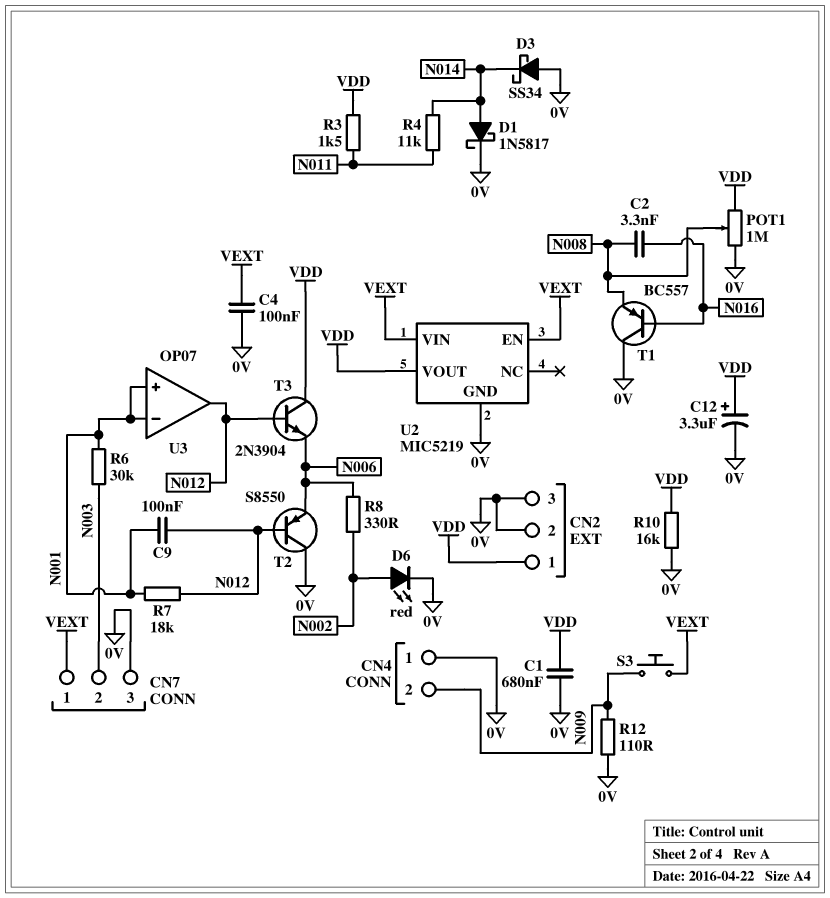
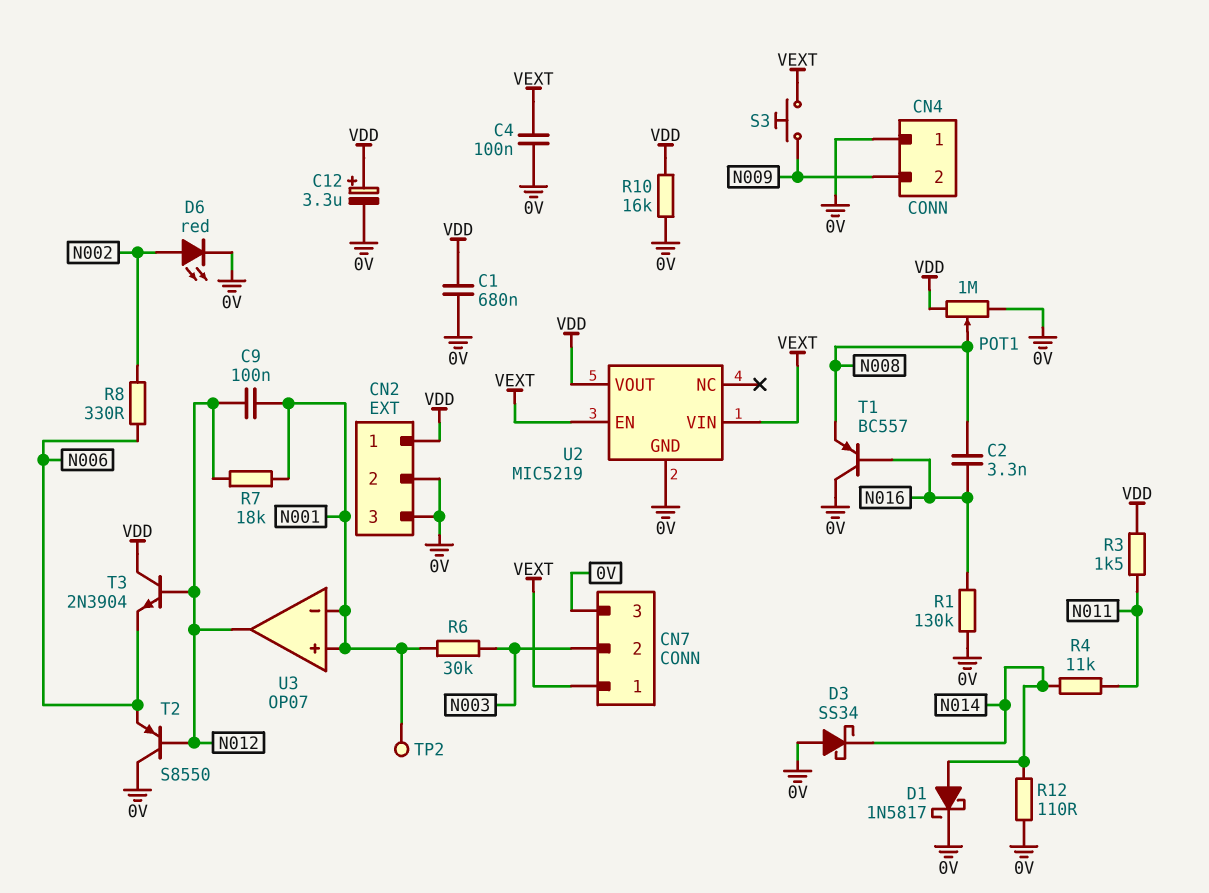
R1: none -> 130k (0V, N016)
R12: 110 (0V, N009) -> 110 (0V, N014)
TP2: none -> test point (N001)

